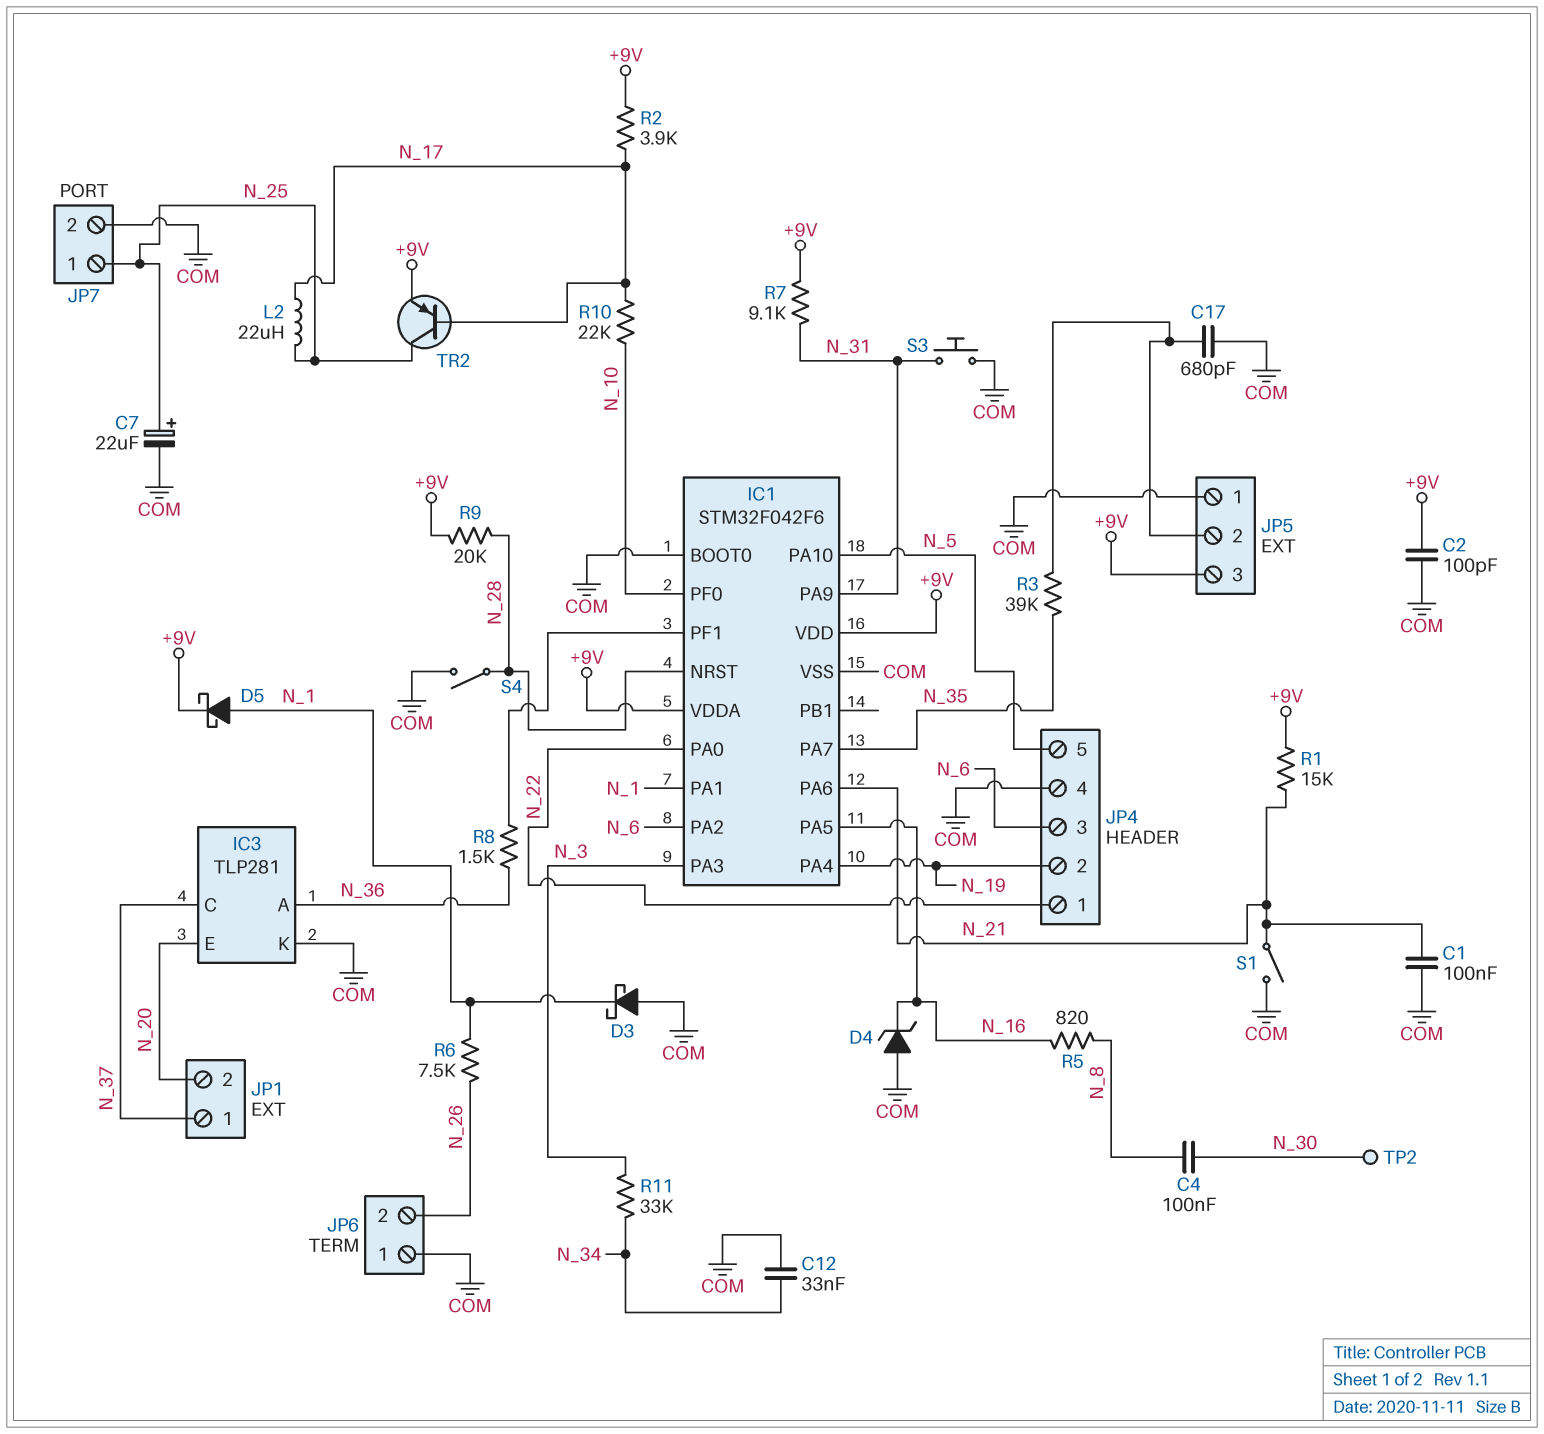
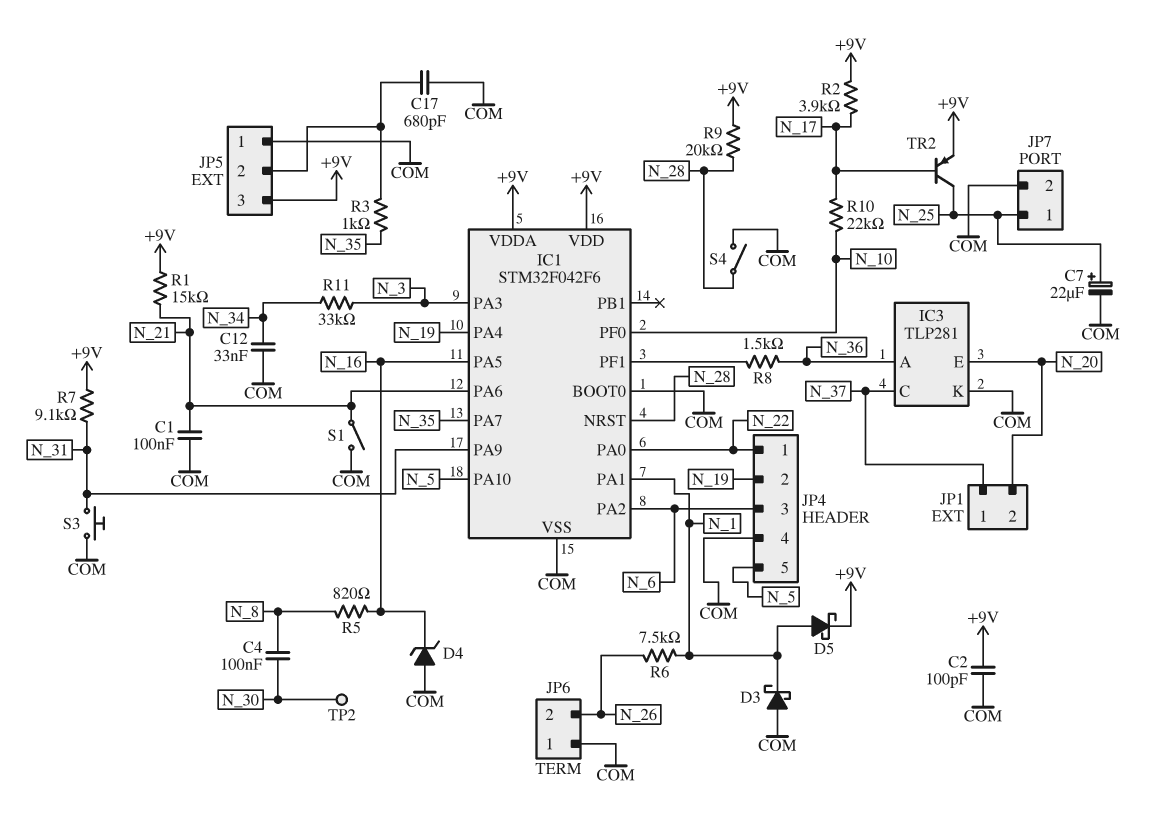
L2: 22uH (N_17, N_25) -> none
R3: 39k (JP5/2, N_35) -> 1k (JP5/2, N_35)

